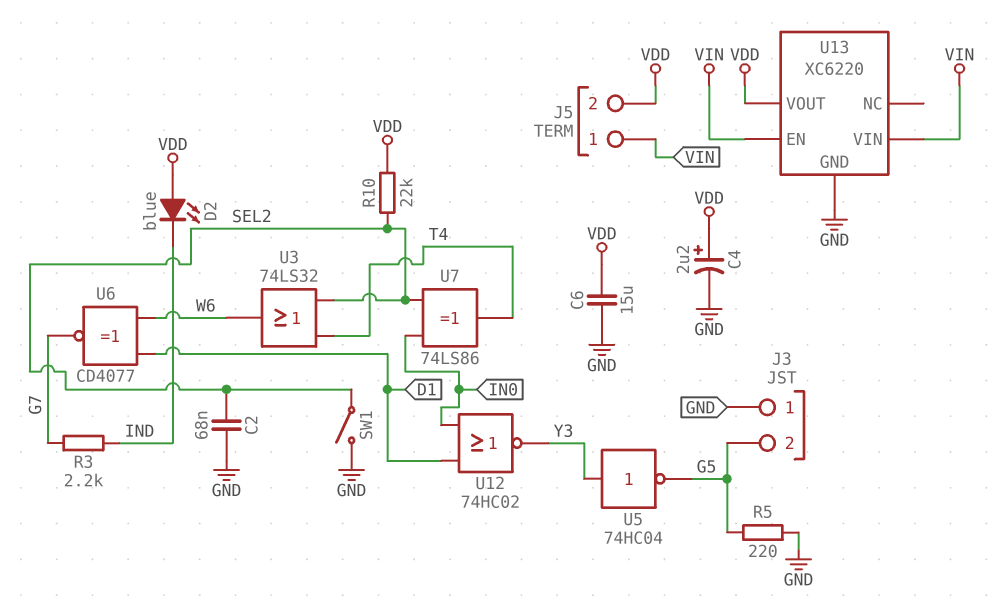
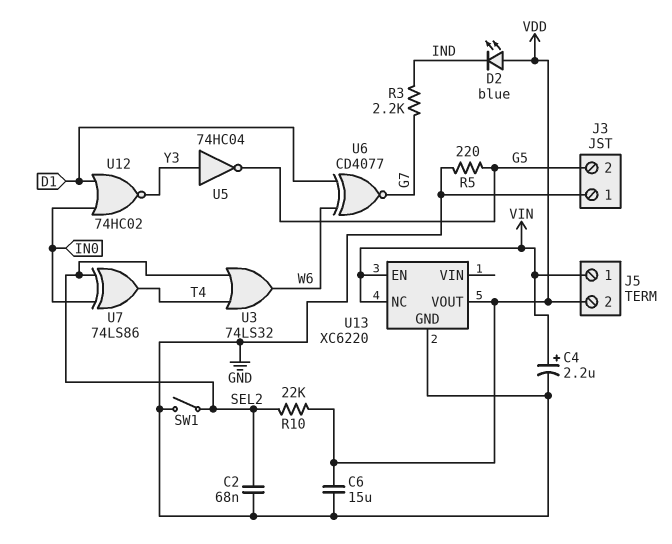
C4: 2.2uF (plus VDD, minus GND) -> 2.2uF (plus VIN, minus GND)
U13 pin NC: none -> VIN
U13 pin VIN: VIN -> none

